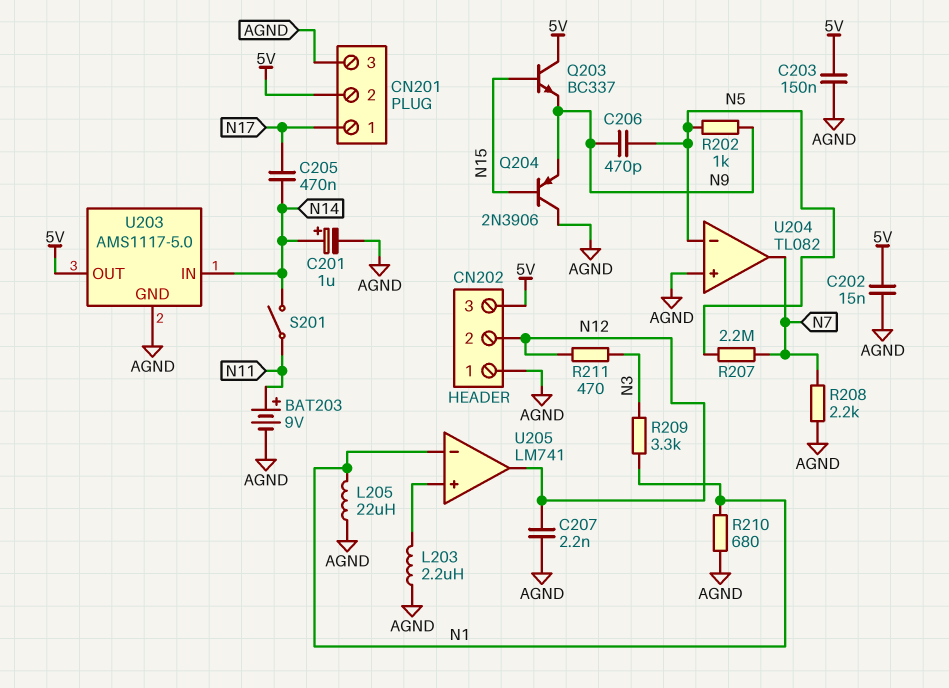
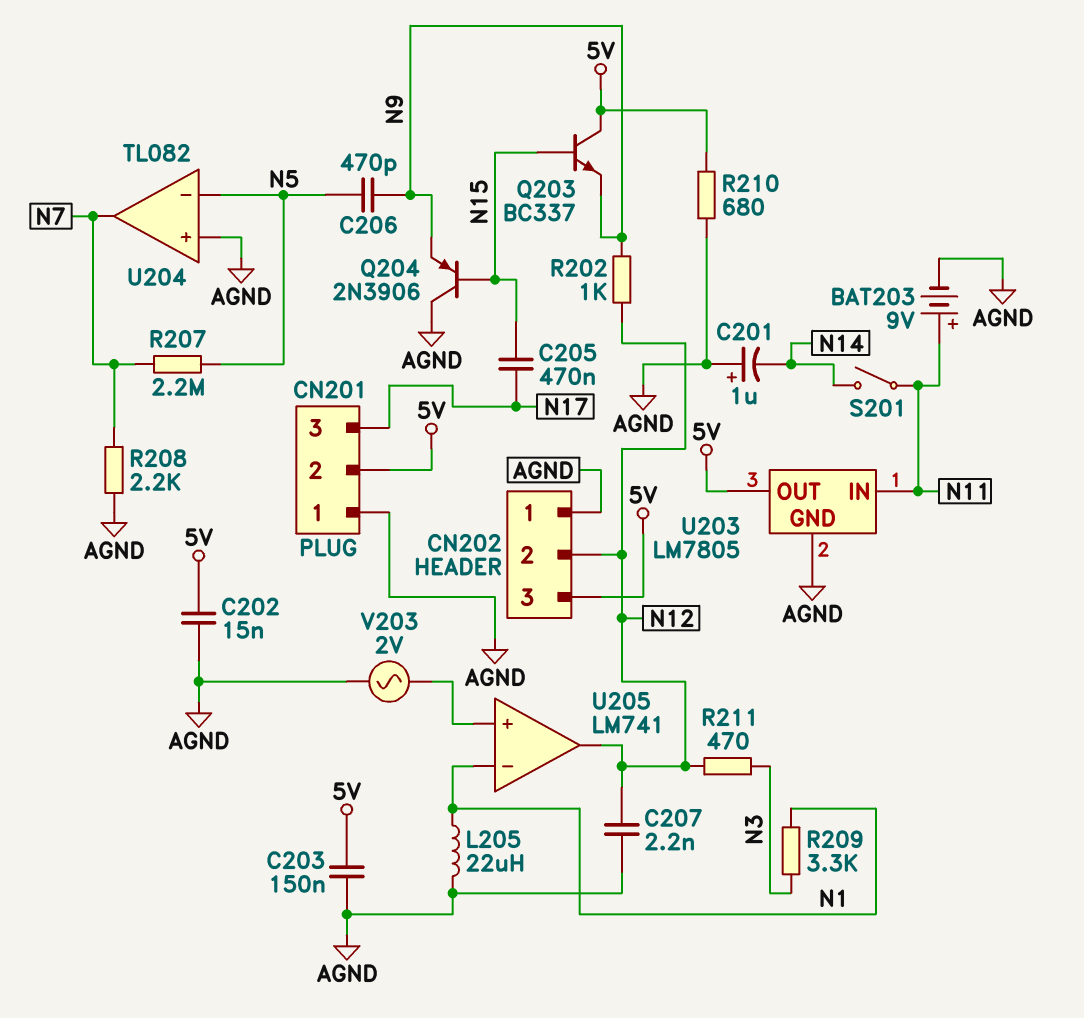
C201: 1uF (plus N14, minus AGND) -> 1uF (plus AGND, minus N14)
C205: 470nF (N14, N17) -> 470nF (N15, N17)
CN201 pin 1: N17 -> AGND
CN201 pin 3: AGND -> N17
L203: 2.2uH (AGND, U205/in+) -> none
R202: 1k (N5, N9) -> 1k (N9, N12)
R210: 680 (AGND, N1) -> 680 (5V, AGND)
U203: AMS1117-5.0 -> LM7805
U203 pin IN: N14 -> N11
V203: none -> AC 2V (AGND, U205/in+)

